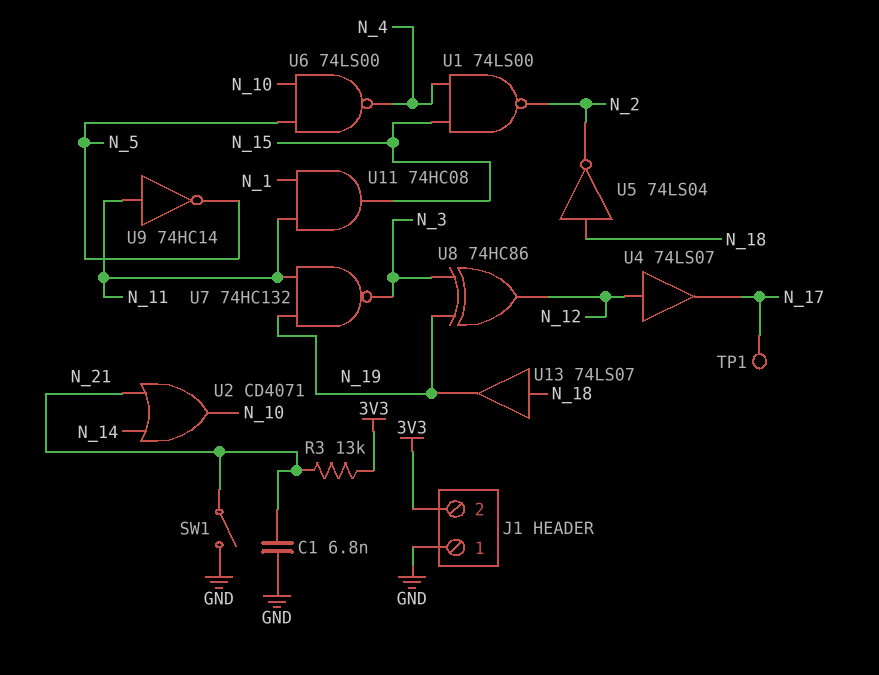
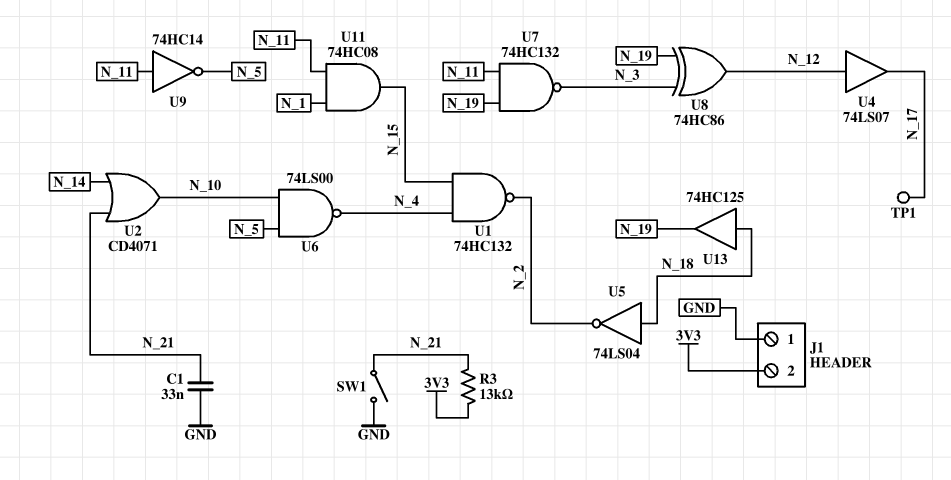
C1: 6.8nF (GND, N_21) -> 33nF (GND, N_21)
U1: NAND 74LS00 (in N_4, in N_15, out N_2) -> NAND 74HC132 (in N_4, in N_15, out N_2)
U13: buffer 74LS07 (in N_18, out N_19) -> buffer 74HC125 (in N_18, out N_19)

